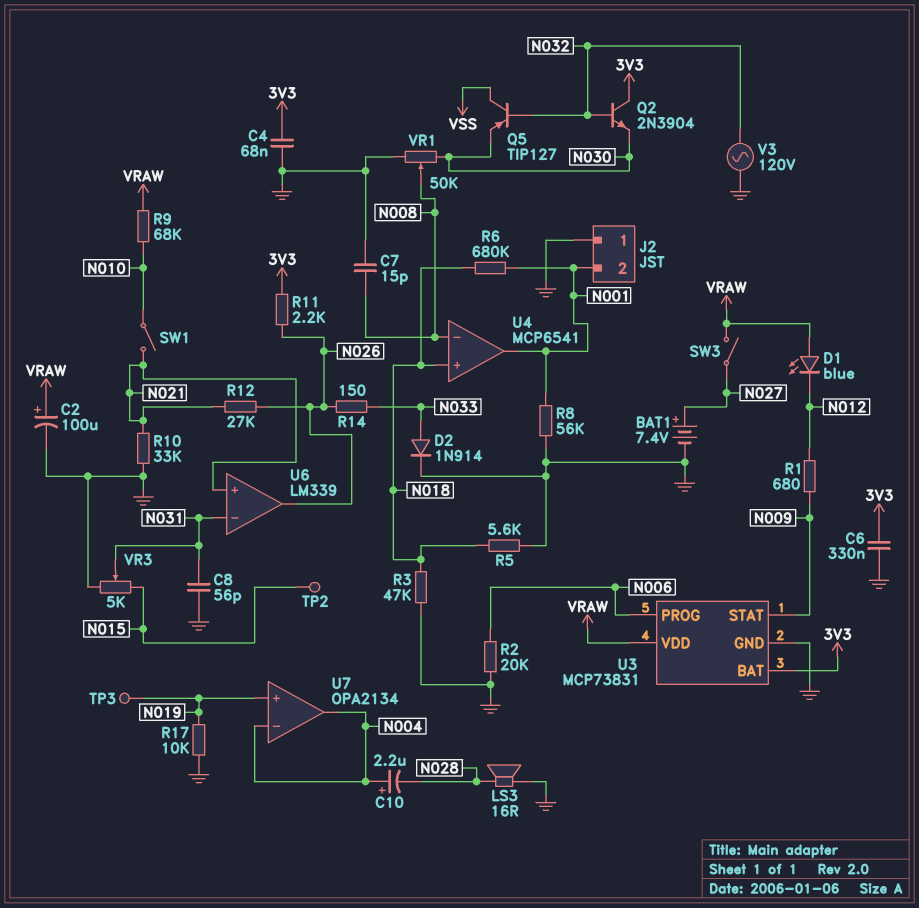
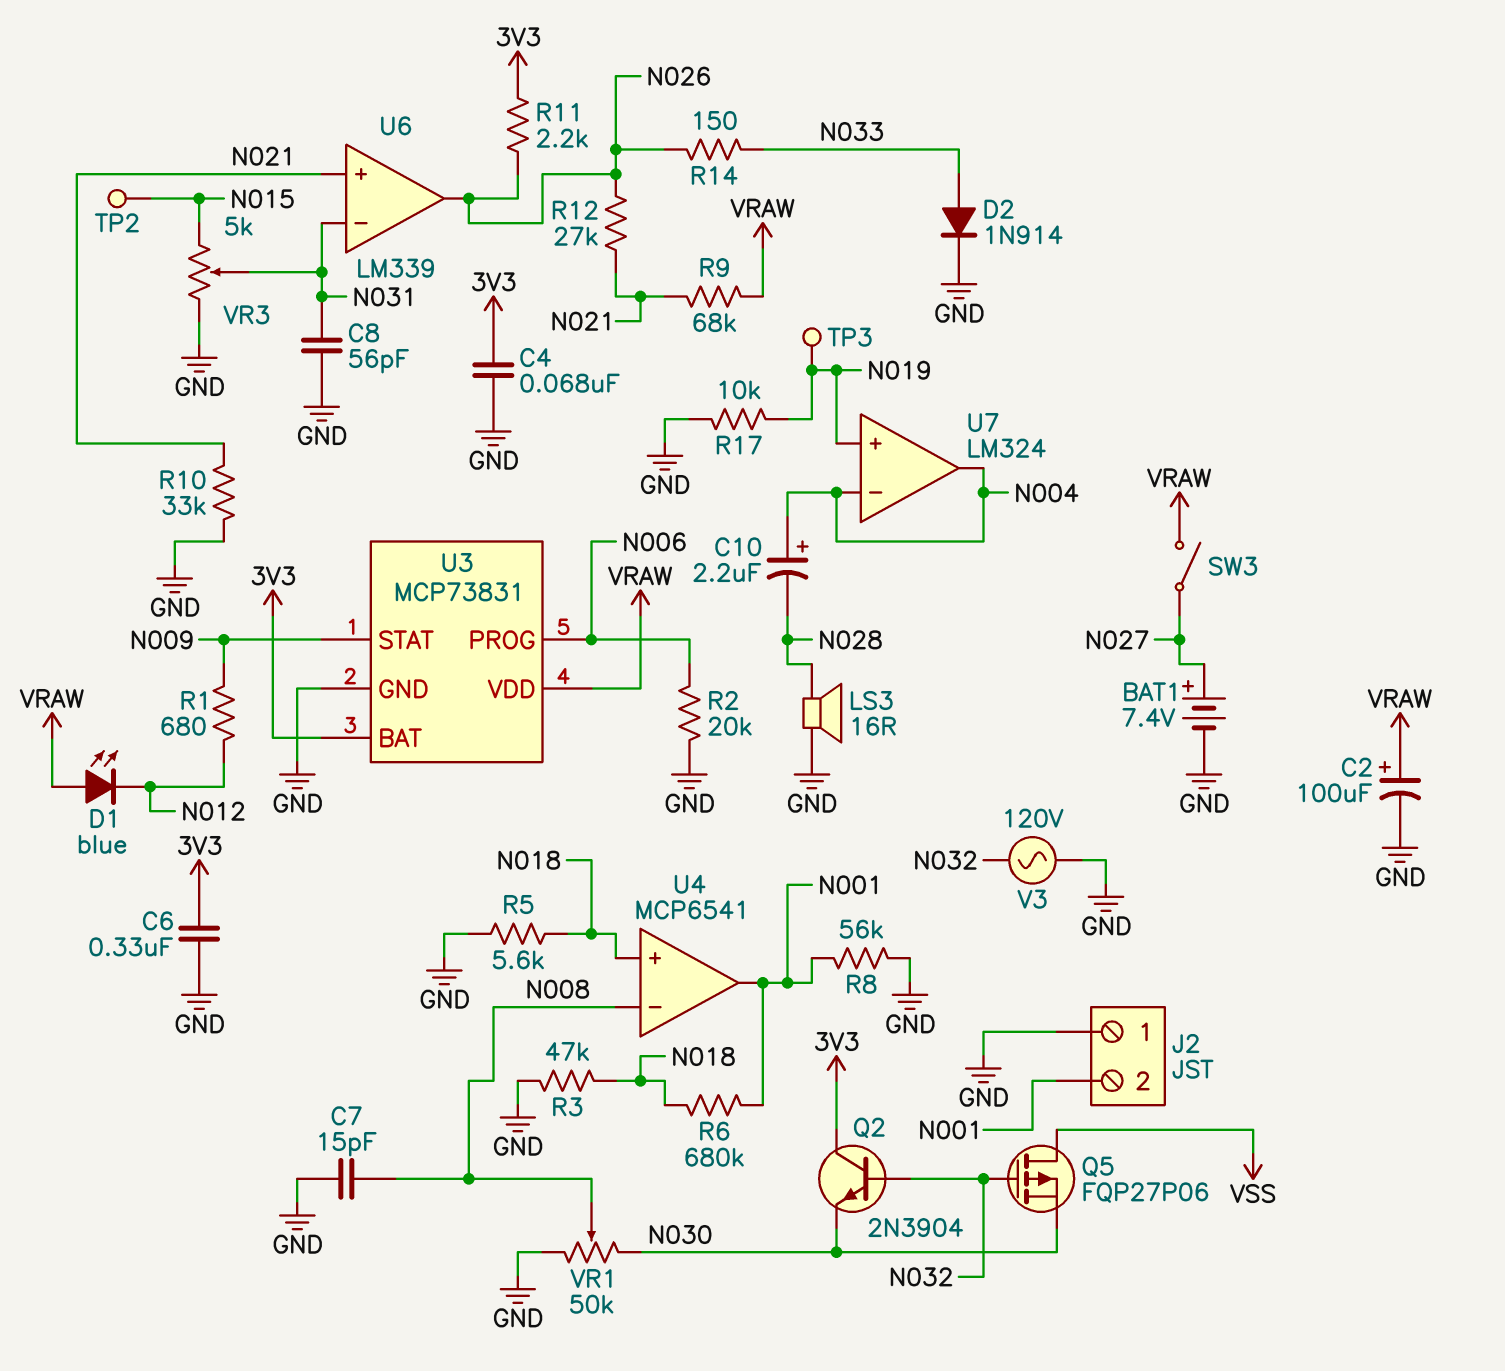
Q5: PNP TIP127 (B N032, C VSS, E N030) -> PMOS FQP27P06 (G N032, D VSS, S N030)
R9: 68k (N010, VRAW) -> 68k (N021, VRAW)
SW1: switch (N010, N021) -> none
U7: OPA2134 -> LM324

